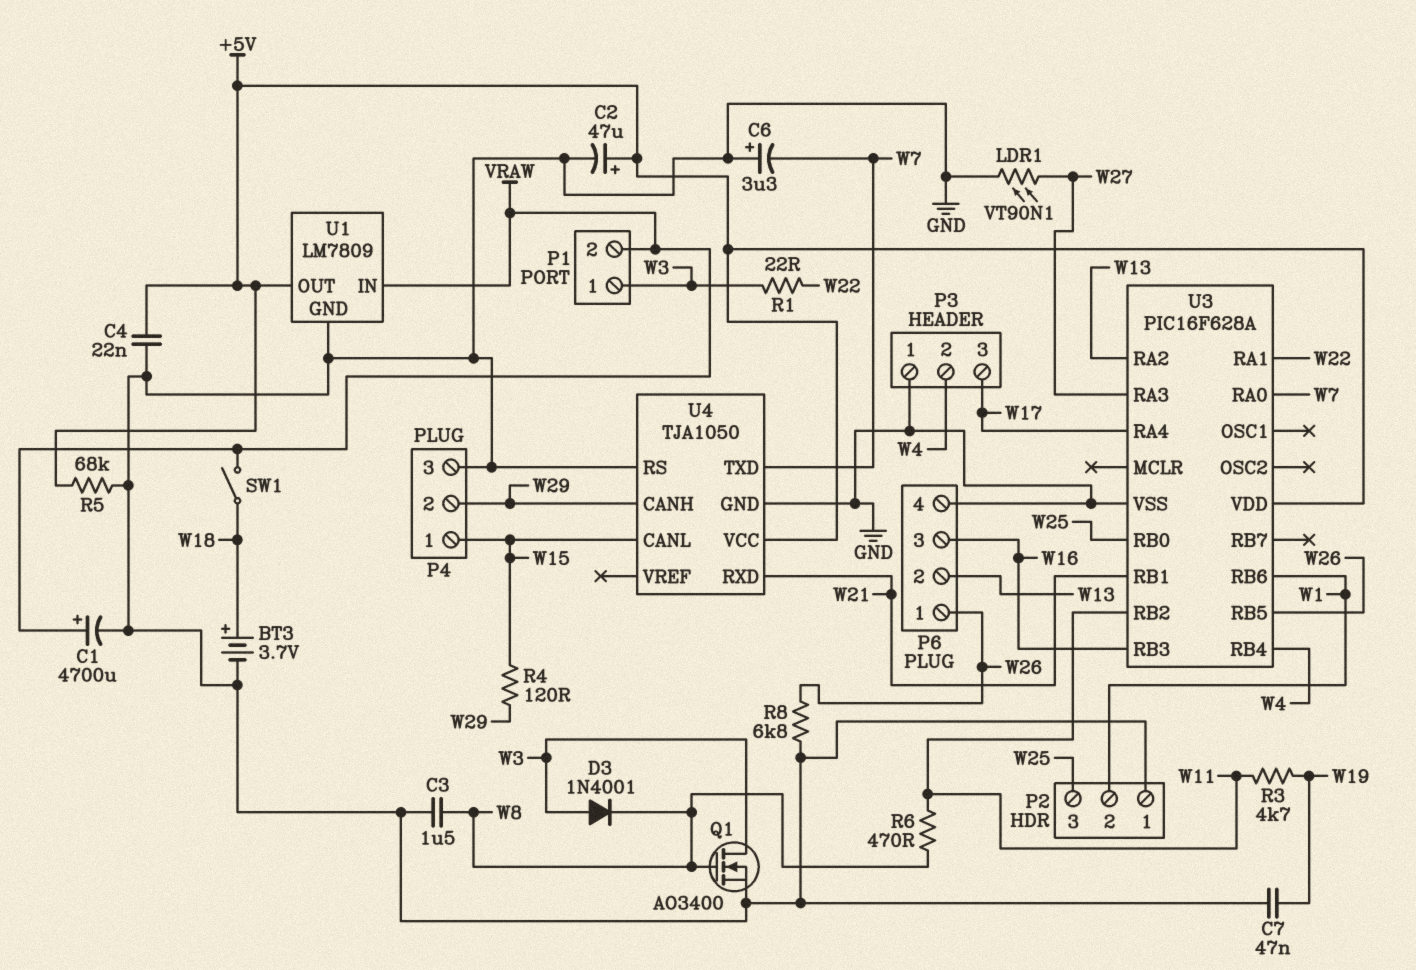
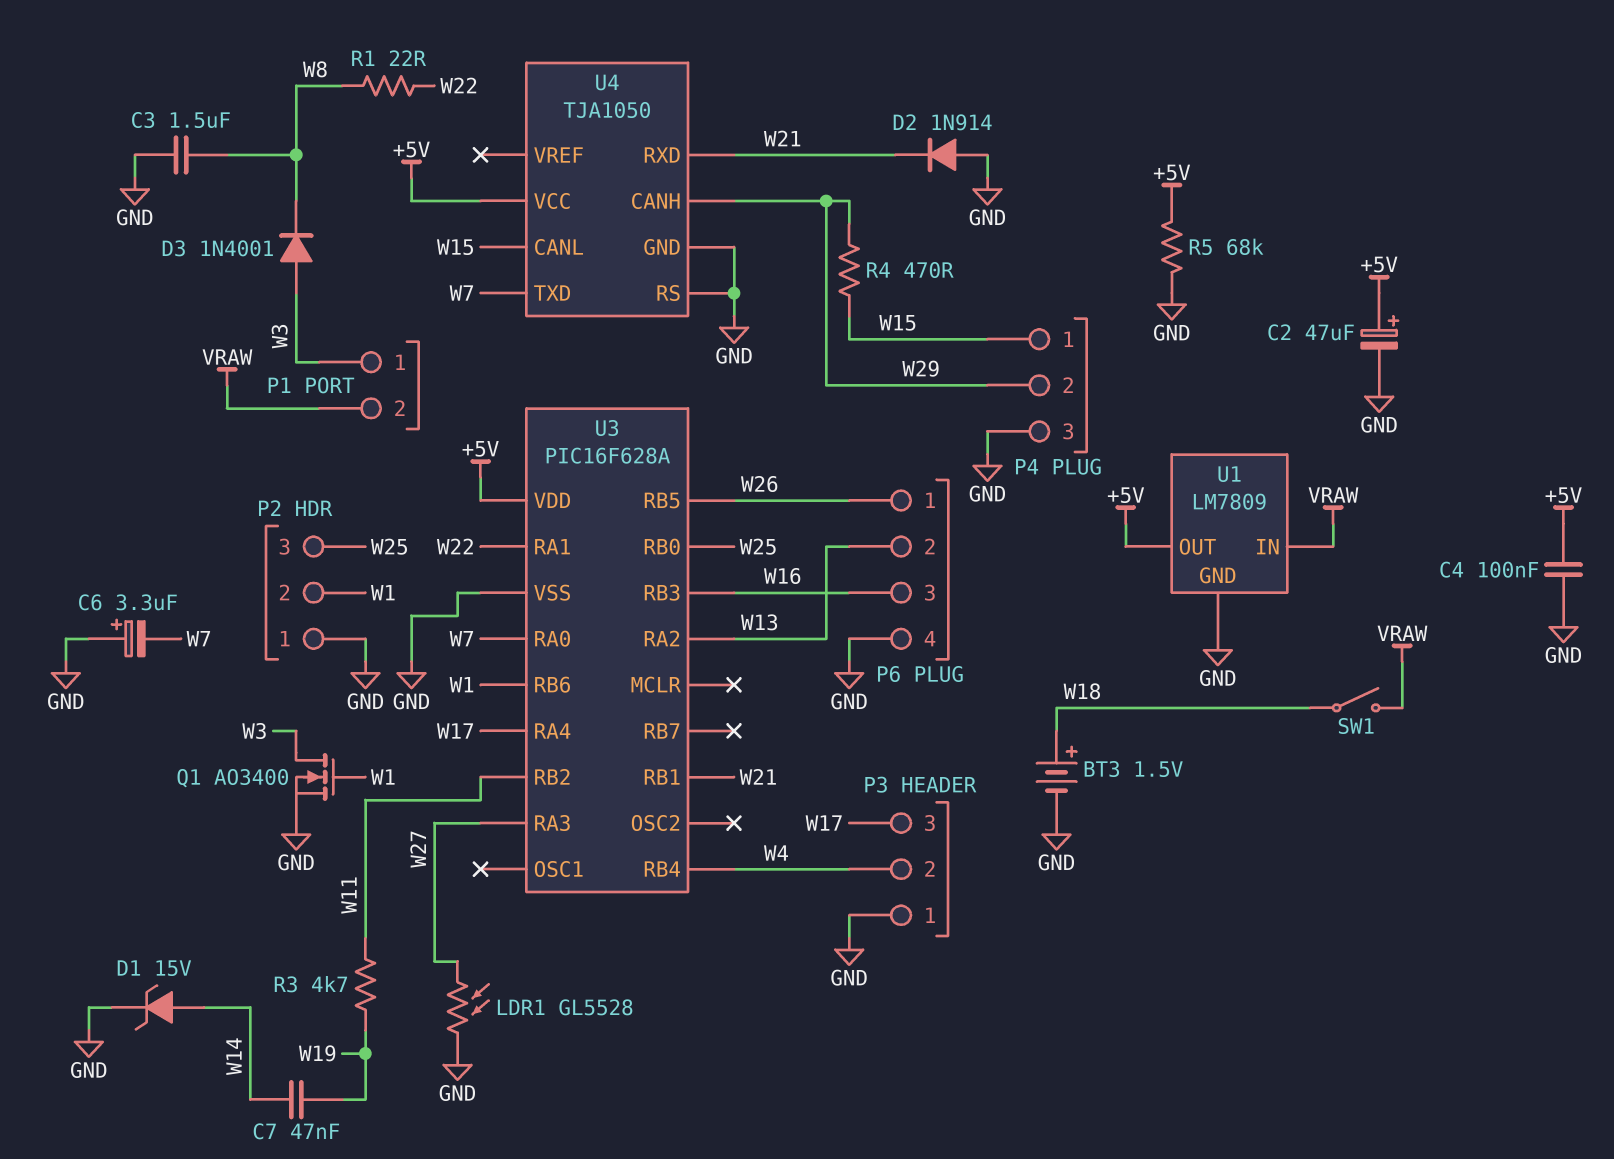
BT3: 3.7V (plus W18, minus GND) -> 1.5V (plus W18, minus GND)
C1: 4700uF (plus VRAW, minus GND) -> none
C4: 22nF (+5V, GND) -> 100nF (+5V, GND)
C7: 47nF (GND, W19) -> 47nF (W14, W19)
D1: none -> zener 15V (A W14, K GND)
D2: none -> diode 1N914 (A GND, K W21)
LDR1: VT90N1 (GND, W27) -> GL5528 (GND, W27)
Q1: NMOS AO3400 (G W8, D W3, S GND) -> NMOS AO3400 (G W1, D W3, S GND)
R1: 22 (W3, W22) -> 22 (W8, W22)
R4: 120 (W15, W29) -> 470 (W15, W29)
R6: 470 (W8, W11) -> none
R8: 6.8k (GND, W26) -> none

